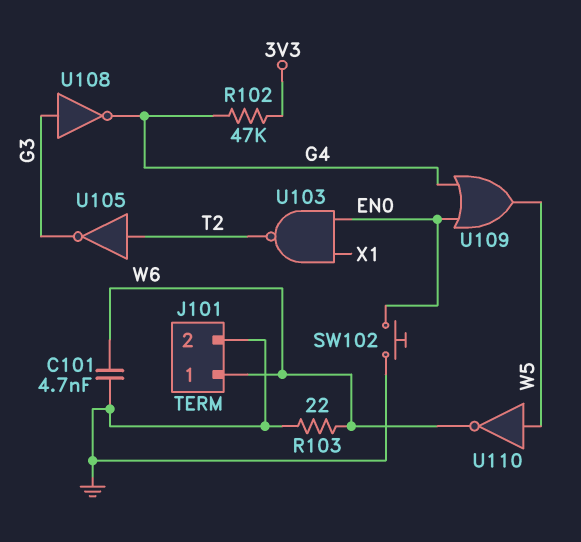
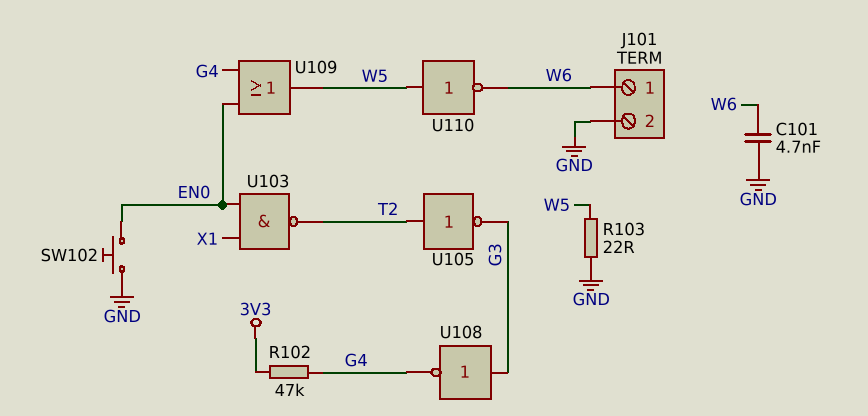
R103: 22 (GND, W6) -> 22 (GND, W5)

